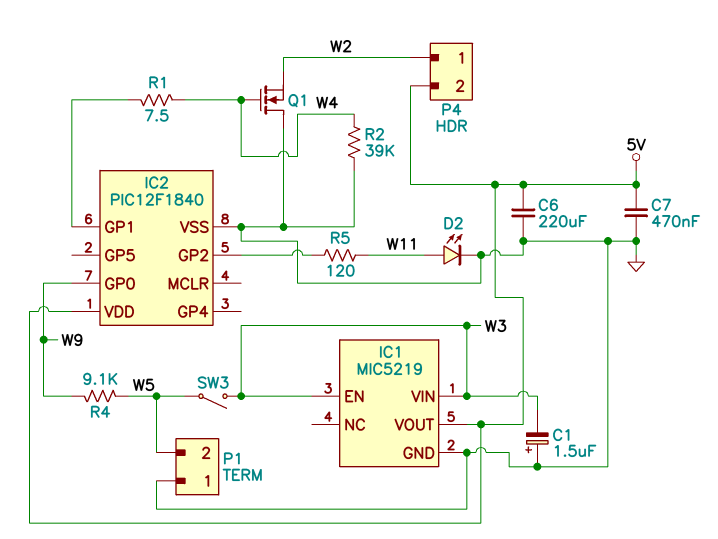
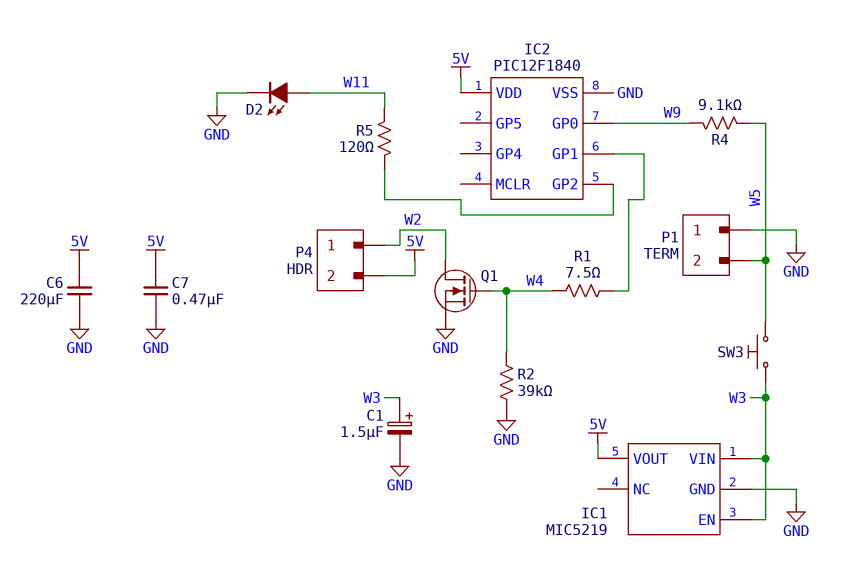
C1: 1.5uF (plus GND, minus W3) -> 1.5uF (plus W3, minus GND)
Q1: NMOS (G W4, D GND, S W2) -> NMOS (G W4, D W2, S GND)
SW3: switch (W3, W5) -> button (W3, W5)

